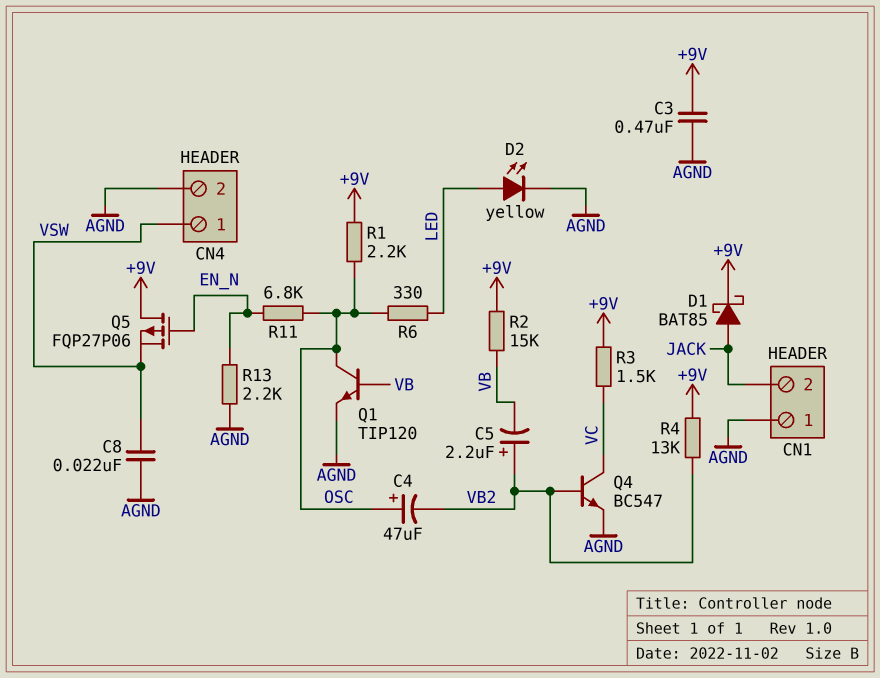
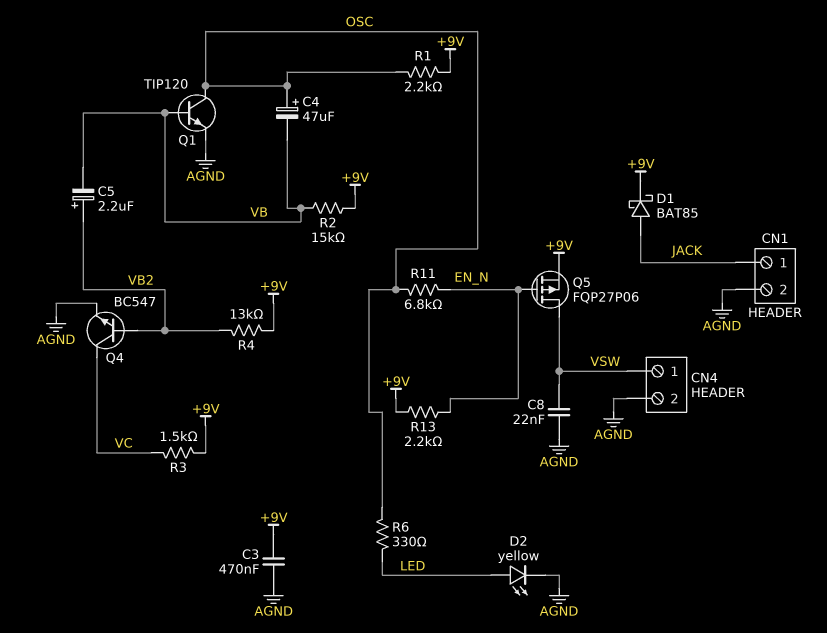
C4: 47uF (plus OSC, minus VB2) -> 47uF (plus OSC, minus VB)
CN1 pin 1: AGND -> JACK
CN1 pin 2: JACK -> AGND
Q5: PMOS FQP27P06 (G EN_N, D +9V, S VSW) -> PMOS FQP27P06 (G EN_N, D VSW, S +9V)
R13: 2.2k (AGND, EN_N) -> 2.2k (+9V, EN_N)

